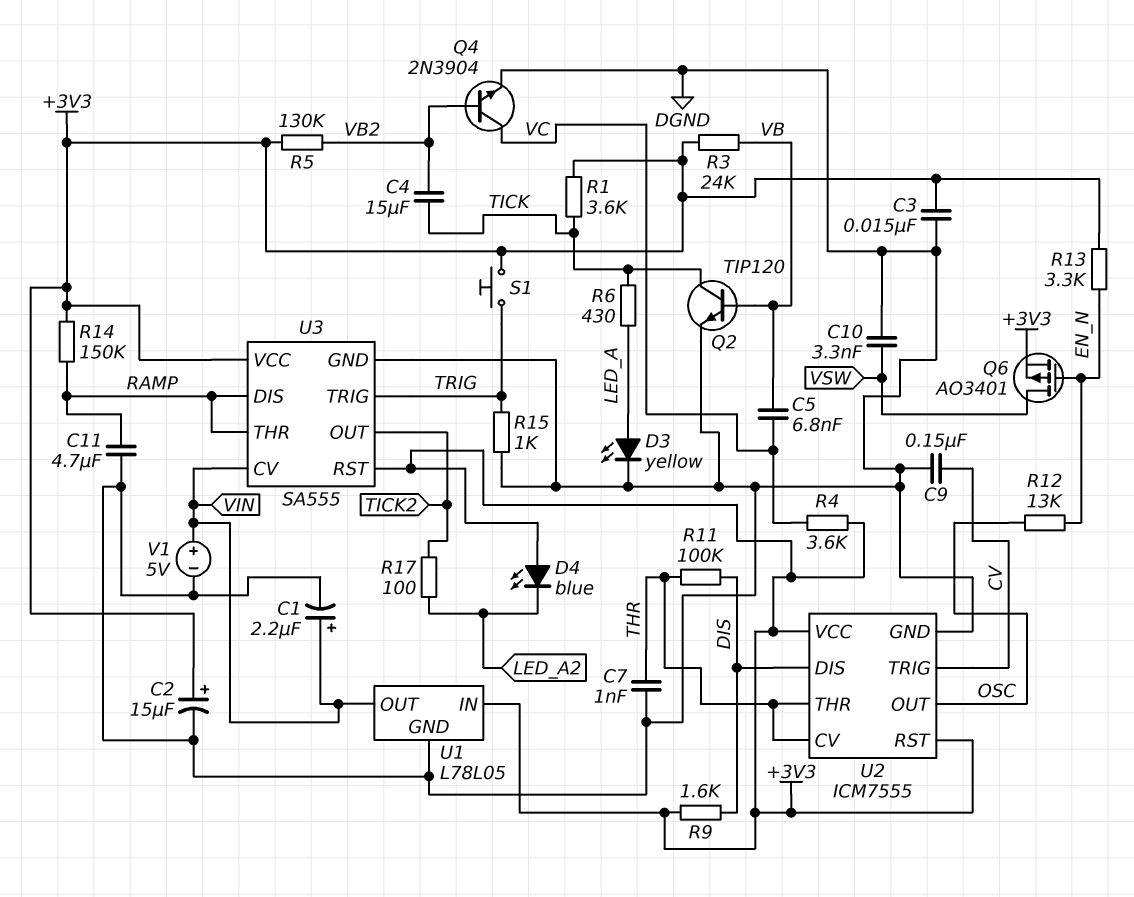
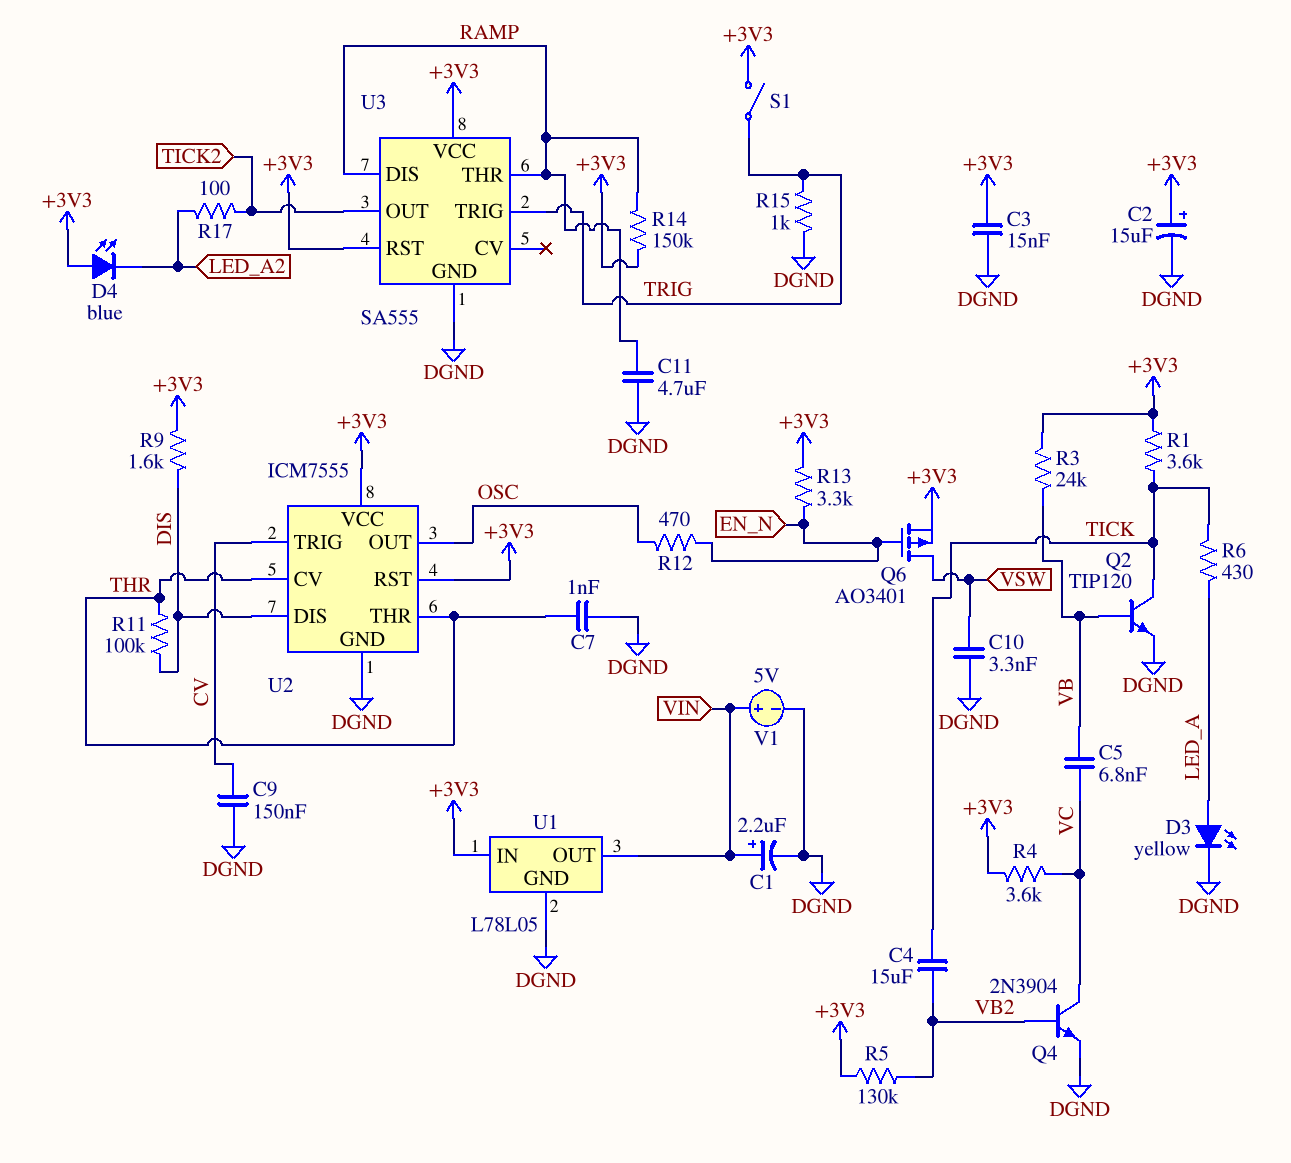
R12: 13k (EN_N, OSC) -> 470 (EN_N, OSC)
S1: button (+3V3, TRIG) -> switch (+3V3, TRIG)
U3 pin CV: VIN -> none

